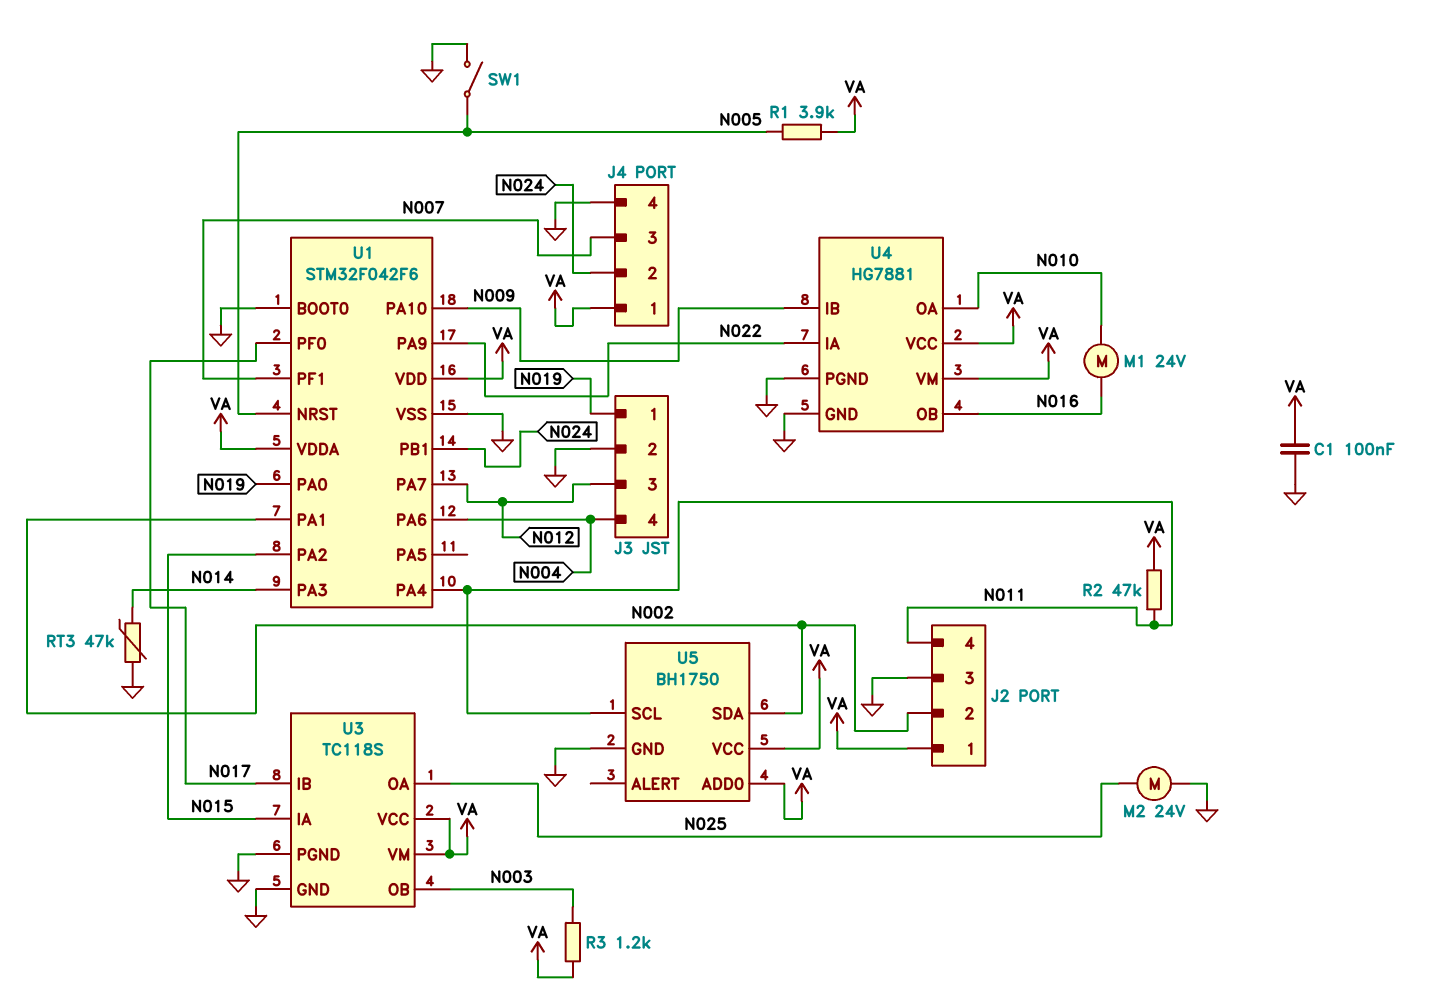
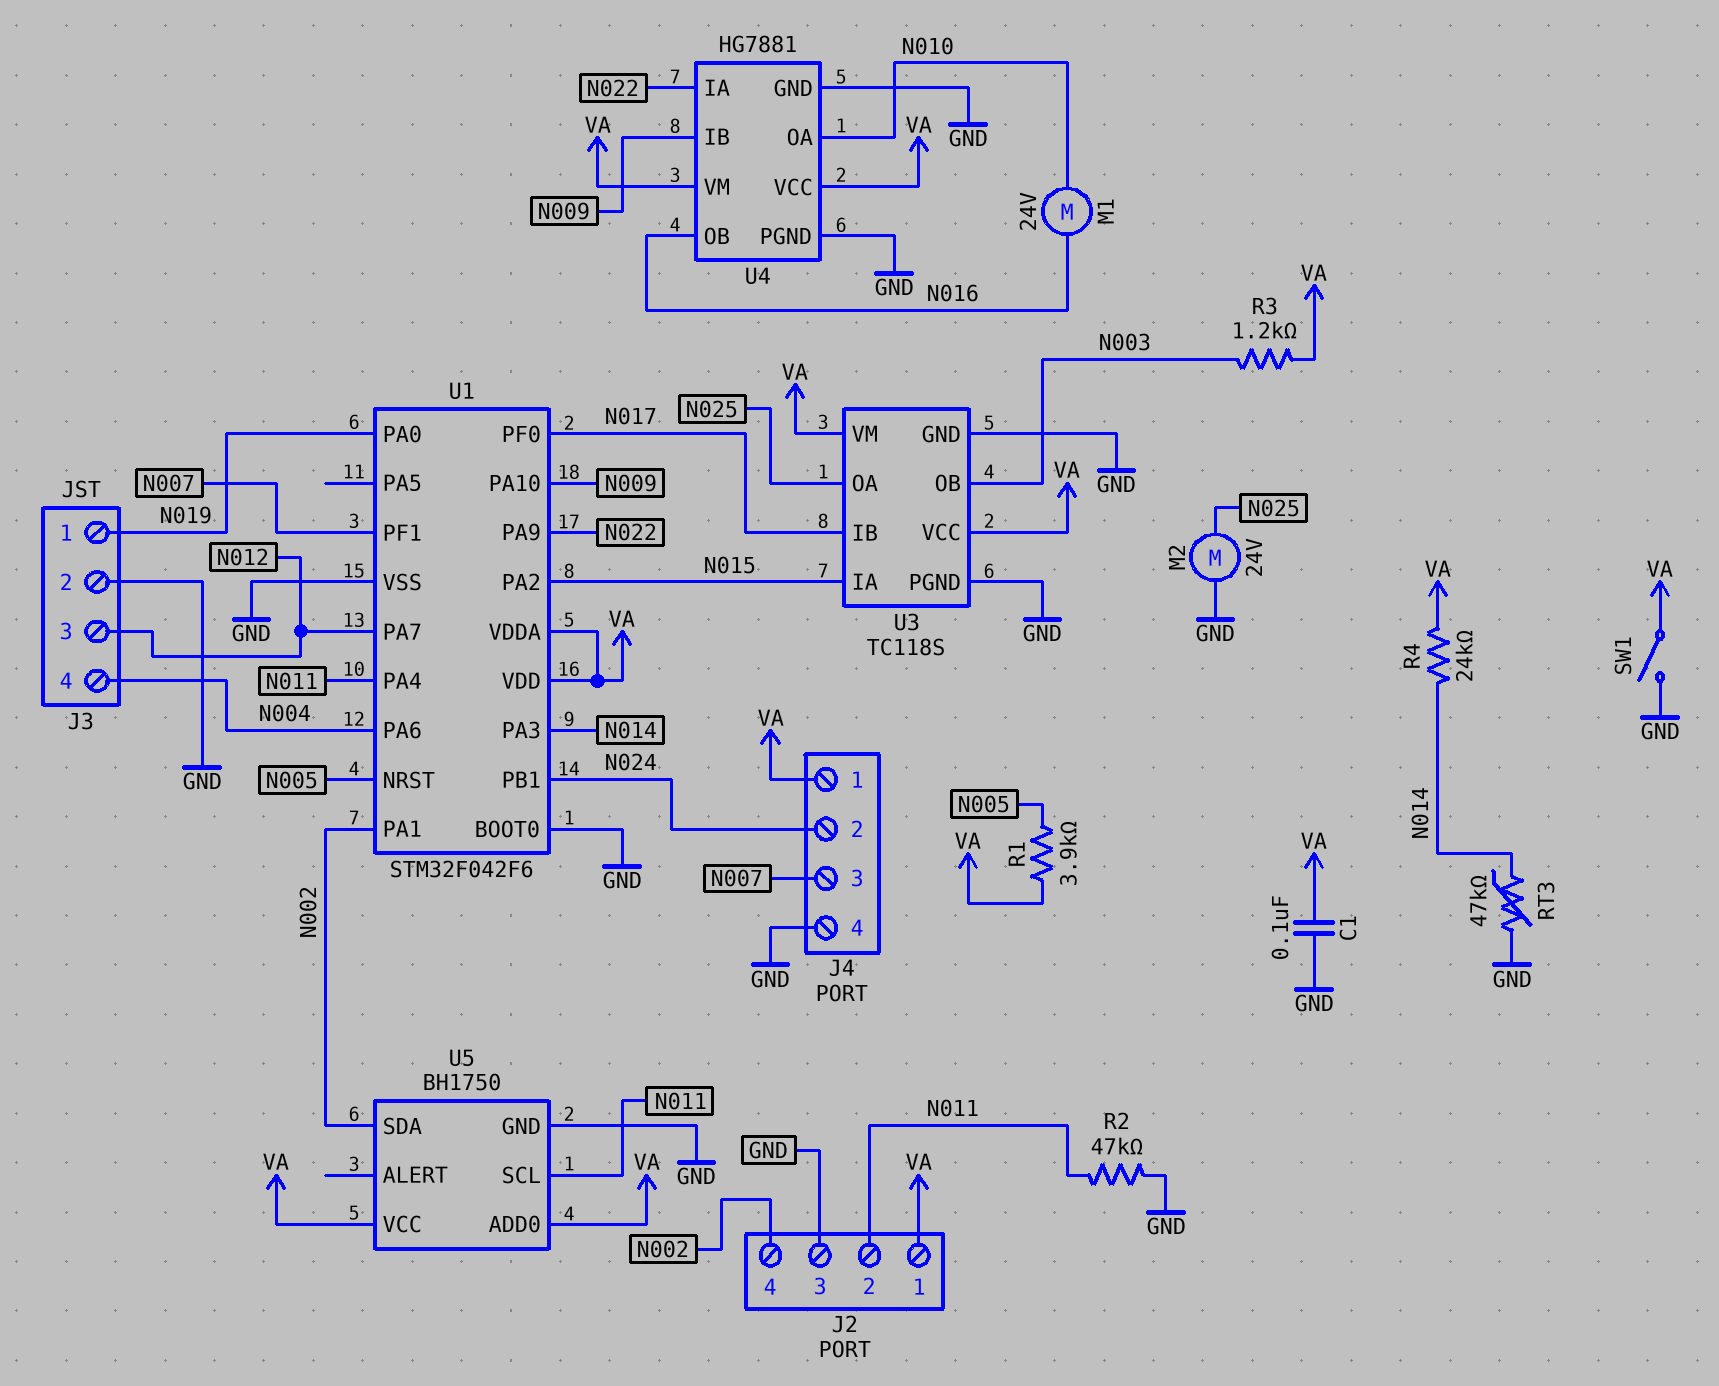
J2 pin 2: N002 -> N011
J2 pin 4: N011 -> N002
R2: 47k (N011, VA) -> 47k (GND, N011)
R4: none -> 24k (N014, VA)
SW1: switch (GND, N005) -> switch (GND, VA)

